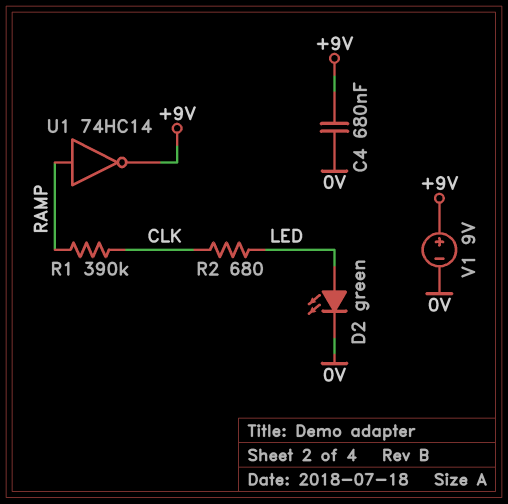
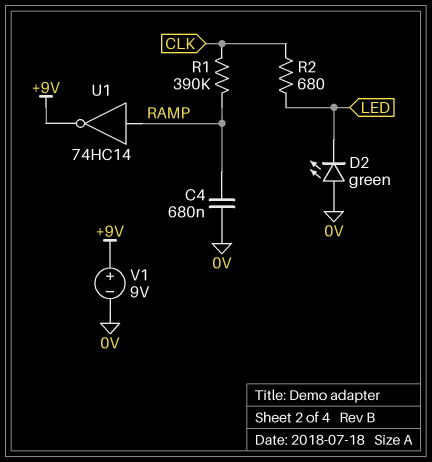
C4: 680nF (+9V, 0V) -> 680nF (0V, RAMP)
D2: LED green (A LED, K 0V) -> LED green (A 0V, K LED)

